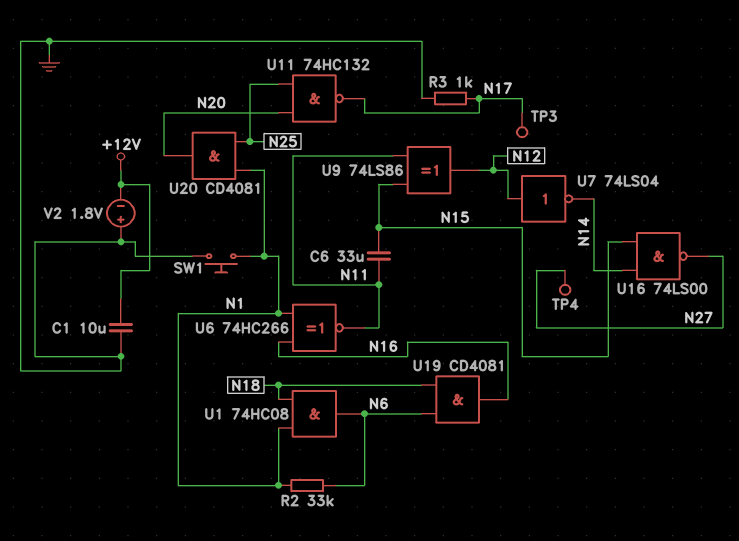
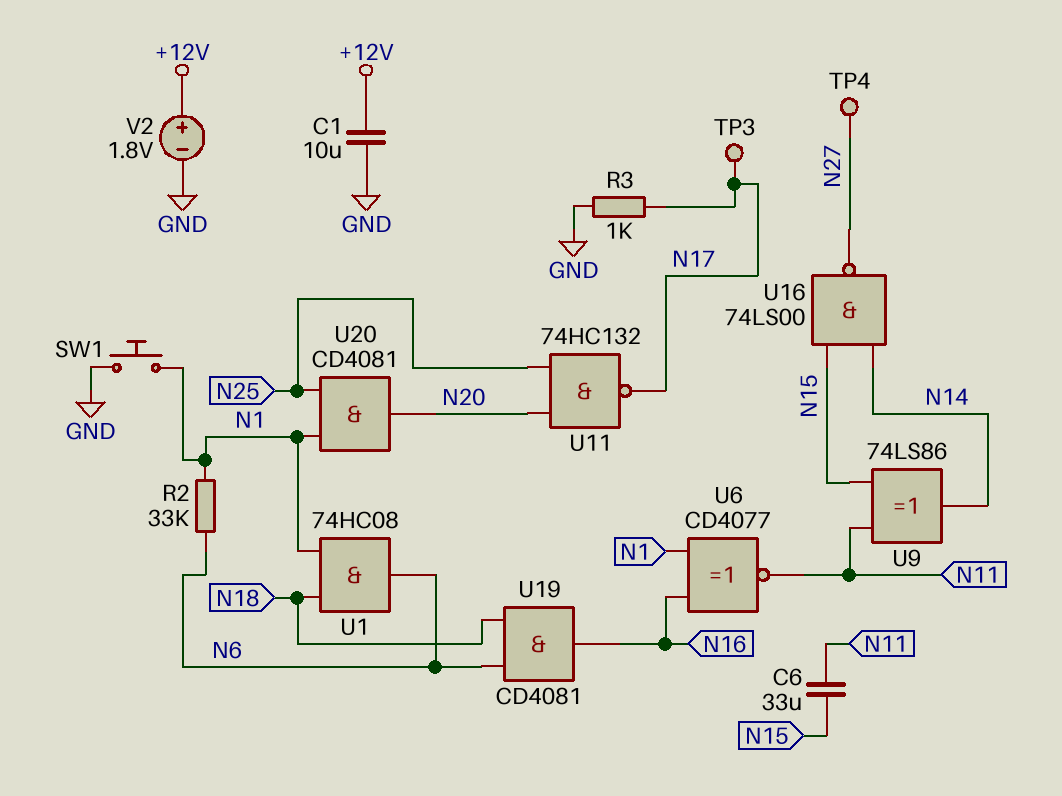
U6: XNOR 74HC266 (in N1, in N16, out N11) -> XNOR CD4077 (in N1, in N16, out N11)
U7: NOT 74LS04 (in N12, out N14) -> none
U9: XOR 74LS86 (in N11, in N15, out N12) -> XOR 74LS86 (in N11, in N15, out N14)
V2: 1.8V (plus GND, minus +12V) -> 1.8V (plus +12V, minus GND)

